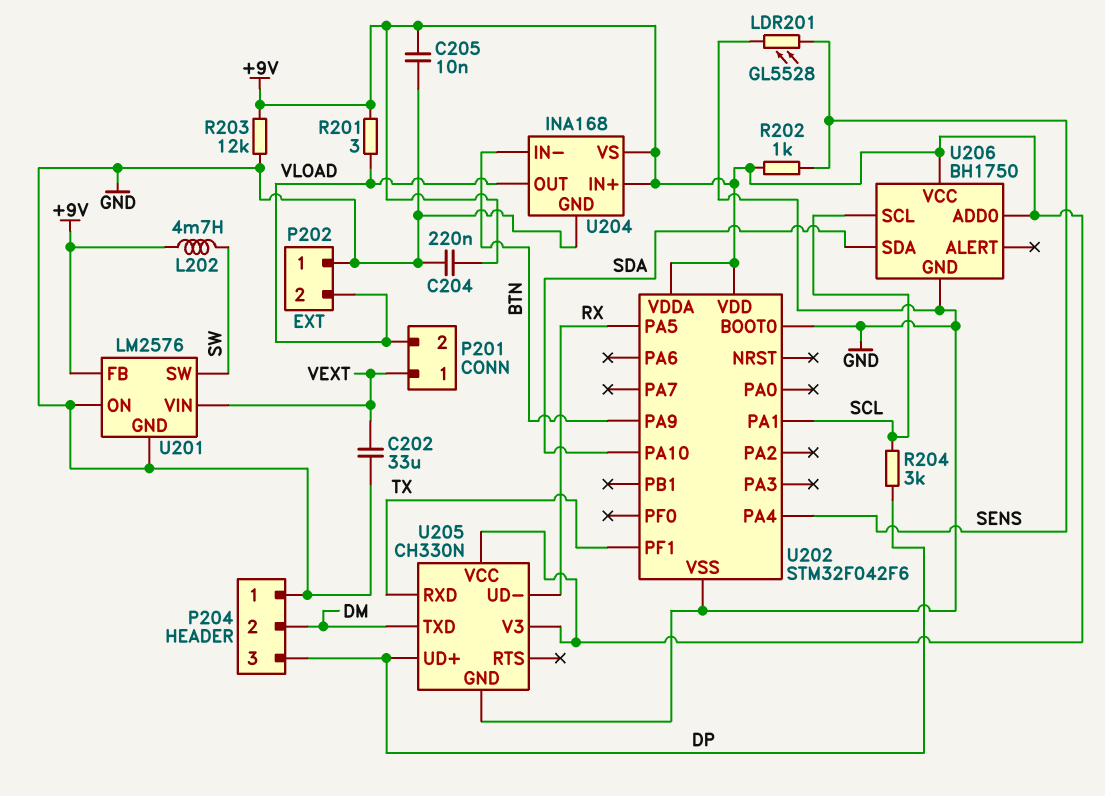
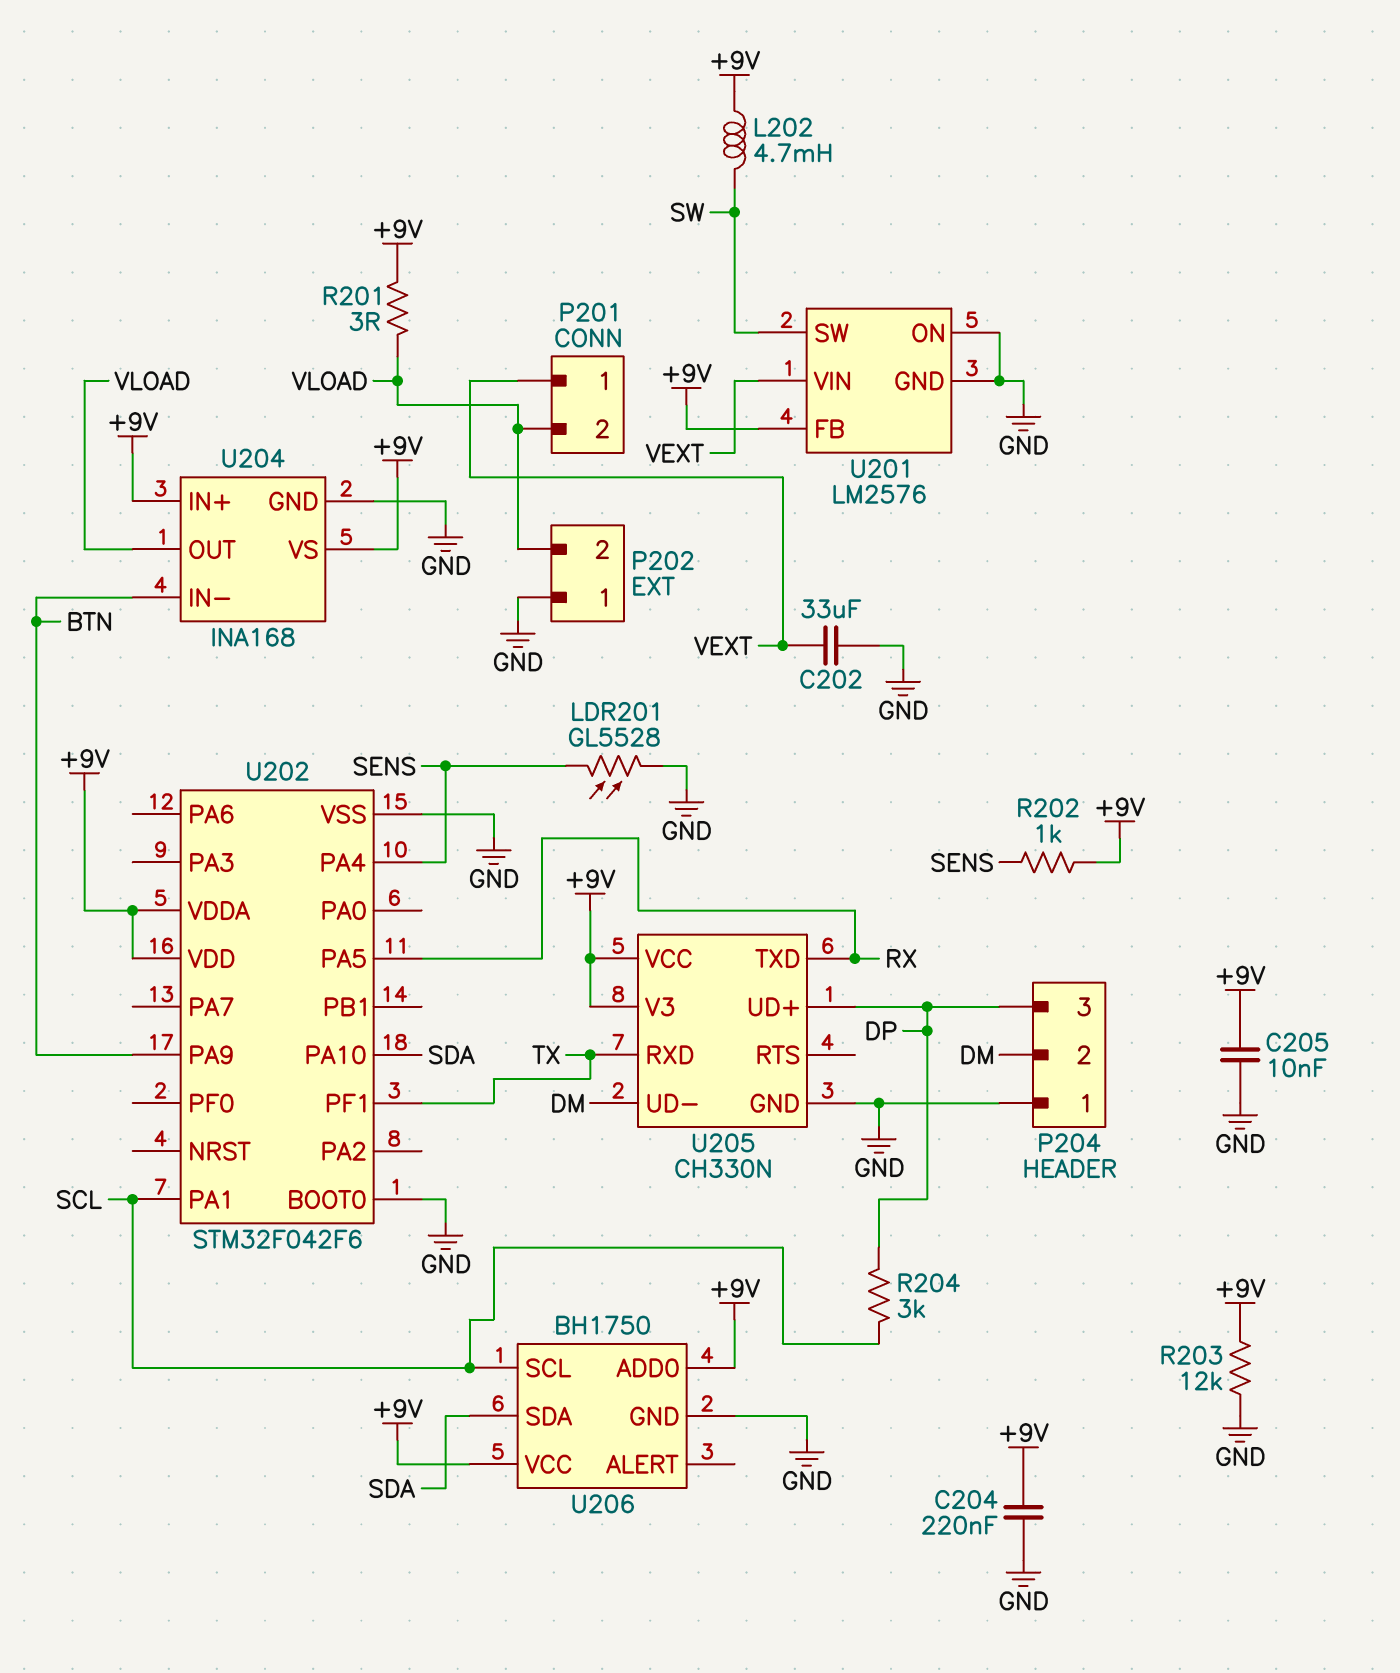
U205 pin TXD: DM -> RX
U205 pin UD-: RX -> DM

